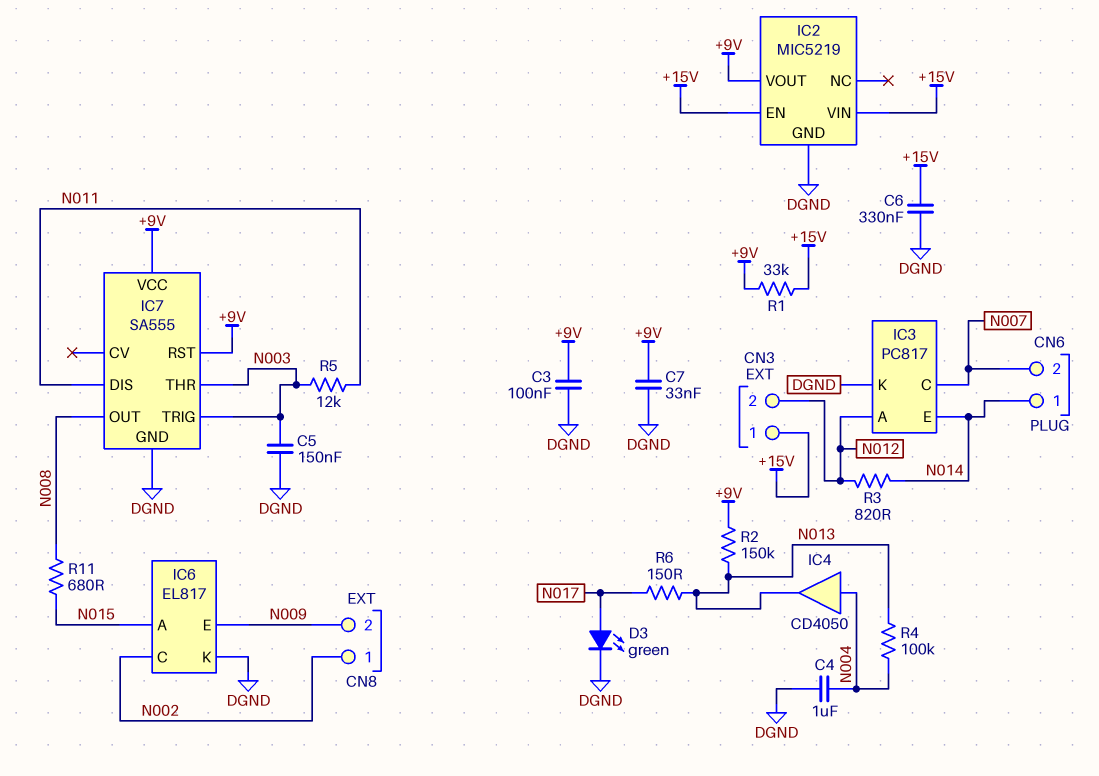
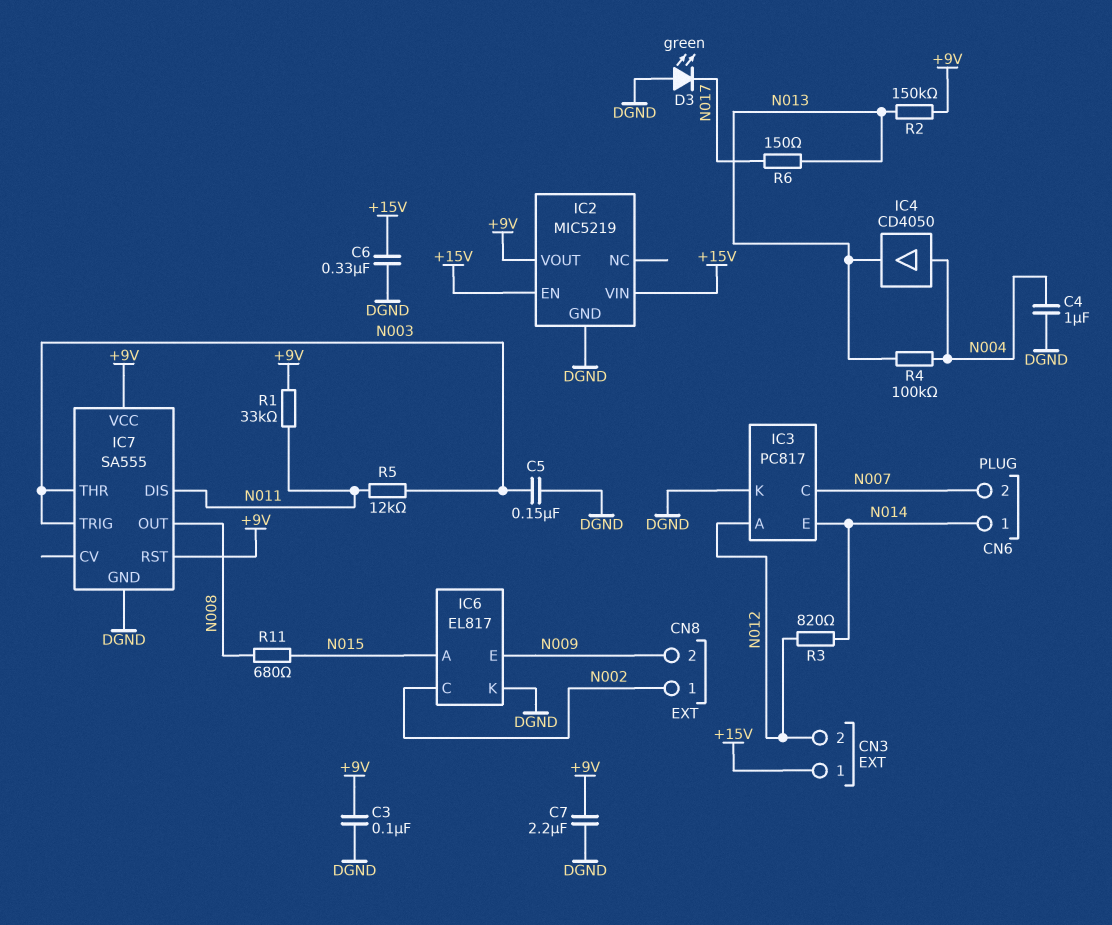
C7: 33nF (+9V, DGND) -> 2.2uF (+9V, DGND)
D3: LED green (A N017, K DGND) -> LED green (A DGND, K N017)
R1: 33k (+9V, +15V) -> 33k (+9V, N011)

